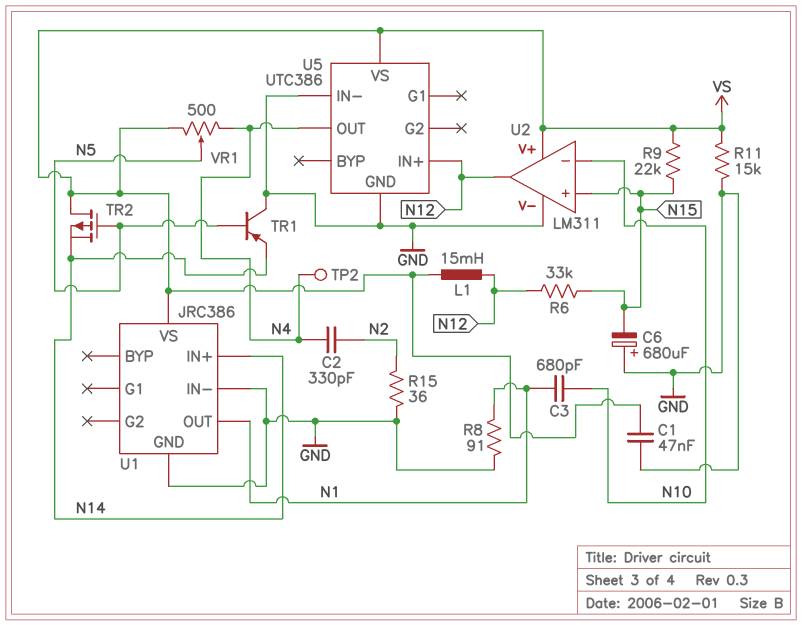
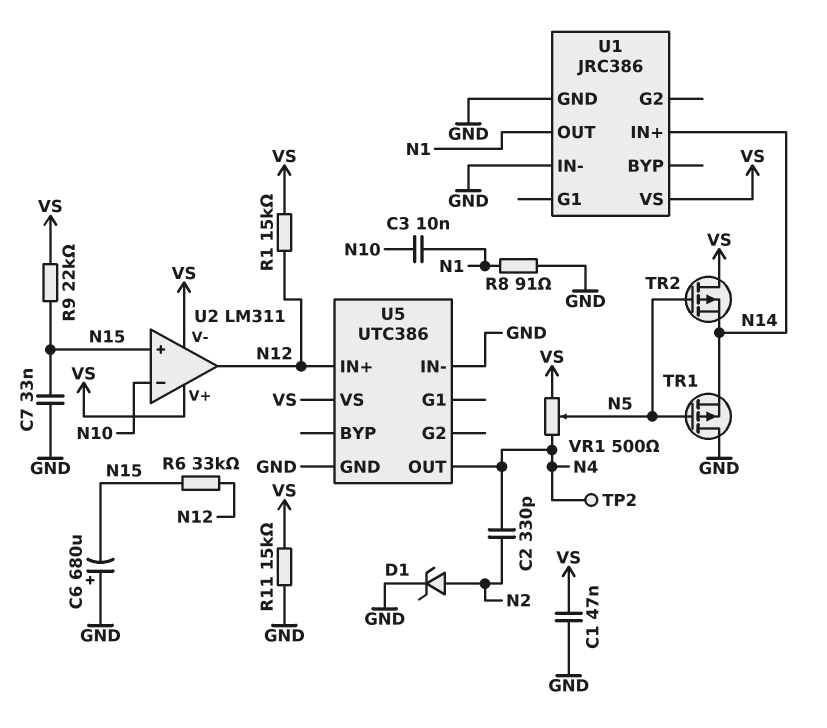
C3: 680pF (N1, N10) -> 10nF (N1, N10)
C7: none -> 33nF (GND, N15)
D1: none -> zener (A N2, K GND)
L1: 15mH (N12, VS) -> none
R1: none -> 15k (N12, VS)
R15: 36 (GND, N2) -> none
TR1: PNP (B N5, C GND, E N14) -> PMOS (G N5, D GND, S N14)
U2 pin V-: GND -> VS

